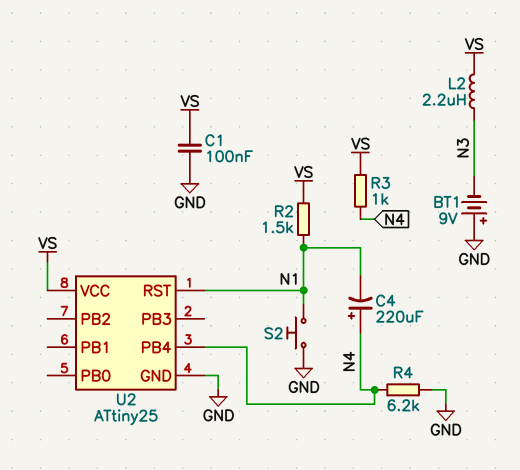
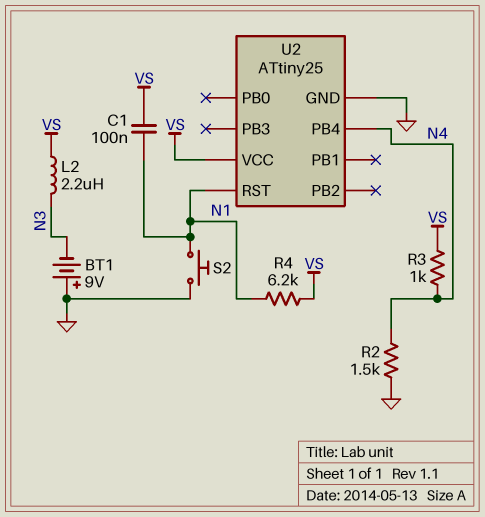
C1: 100nF (GND, VS) -> 100nF (N1, VS)
C4: 220uF (plus N4, minus N1) -> none
R2: 1.5k (N1, VS) -> 1.5k (GND, N4)
R4: 6.2k (GND, N4) -> 6.2k (N1, VS)

